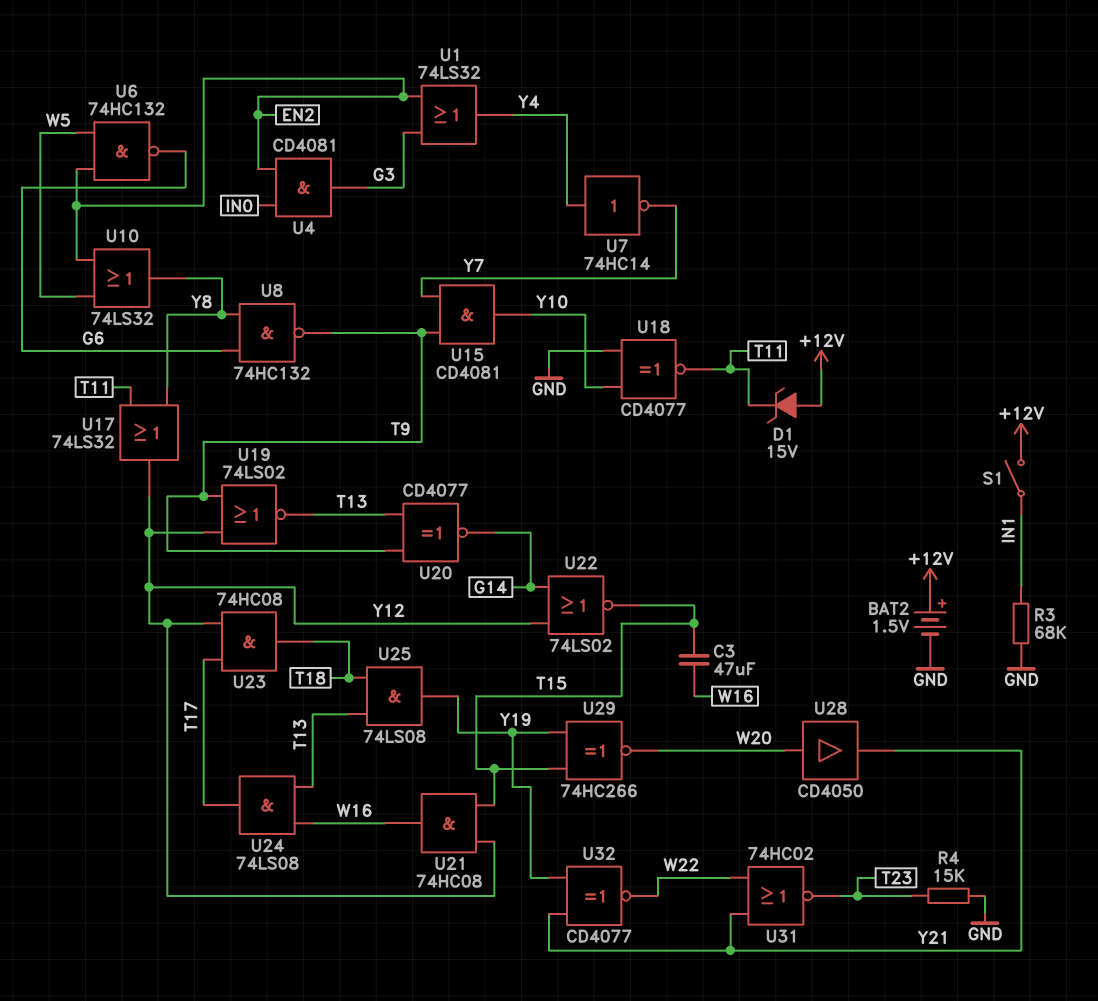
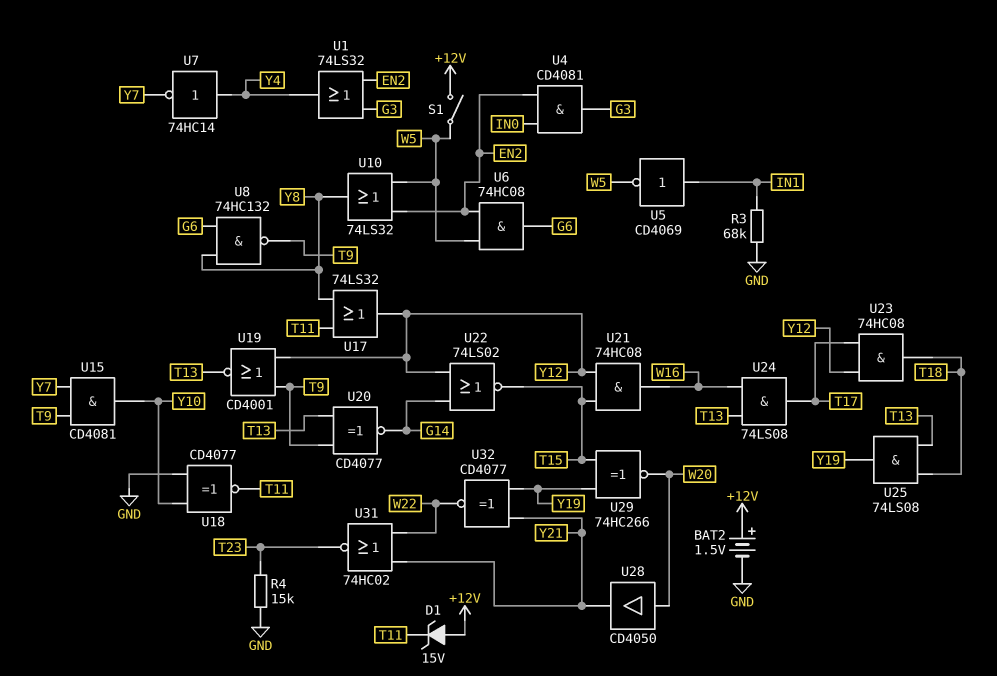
C3: 47uF (T15, W16) -> none
S1: switch (+12V, IN1) -> switch (+12V, W5)
U5: none -> NOT CD4069 (in IN1, out W5)
U6: NAND 74HC132 (in EN2, in W5, out G6) -> AND 74HC08 (in EN2, in W5, out G6)
U19: NOR 74LS02 (in T9, in Y12, out T13) -> NOR CD4001 (in T9, in Y12, out T13)

